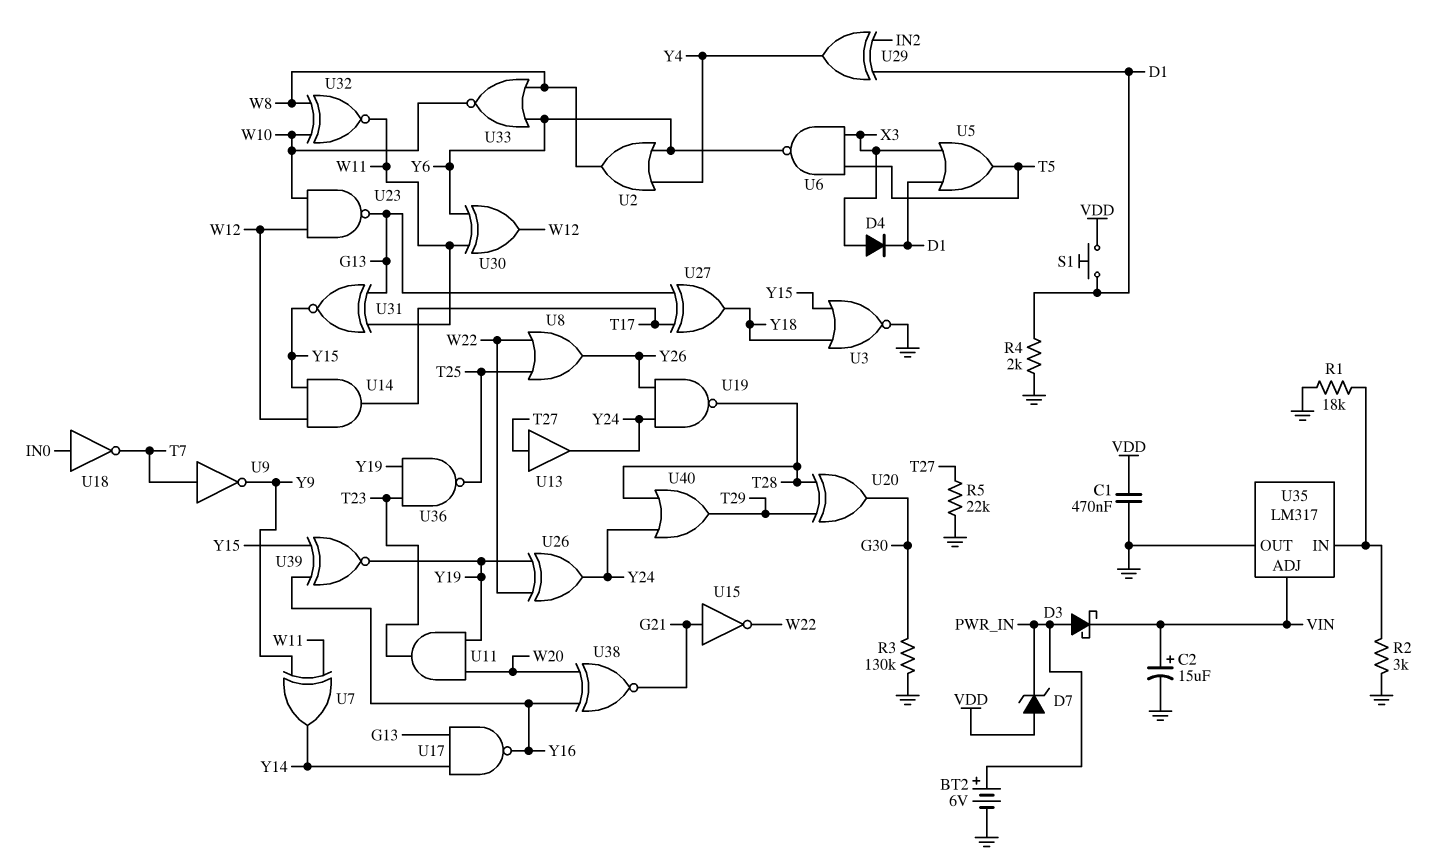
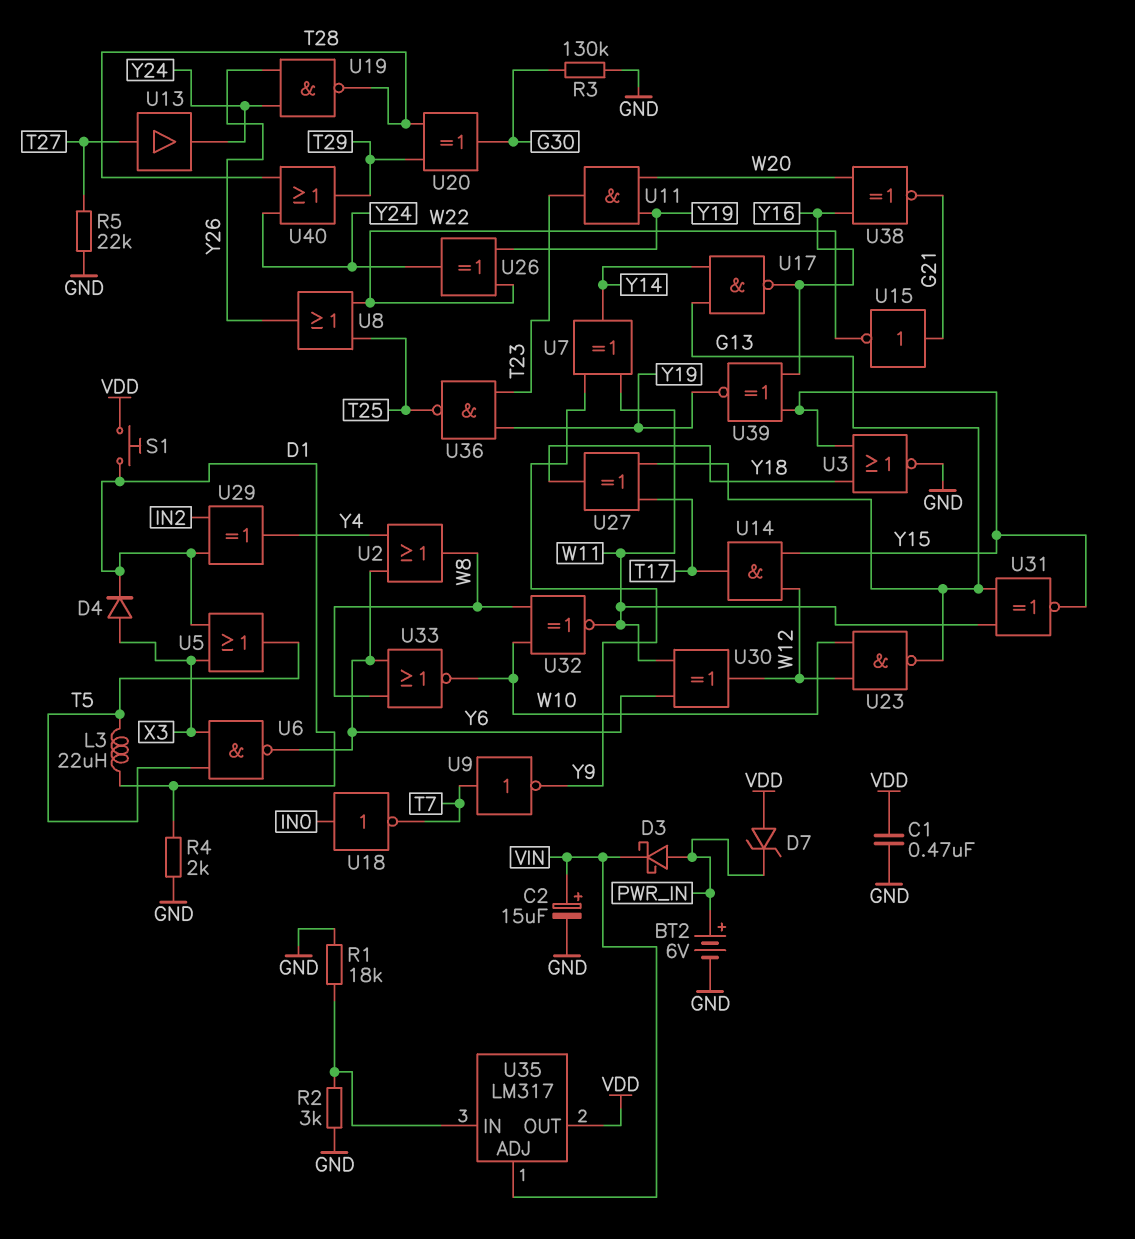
L3: none -> 22uH (D1, T5)
U35 pin OUT: GND -> VDD

